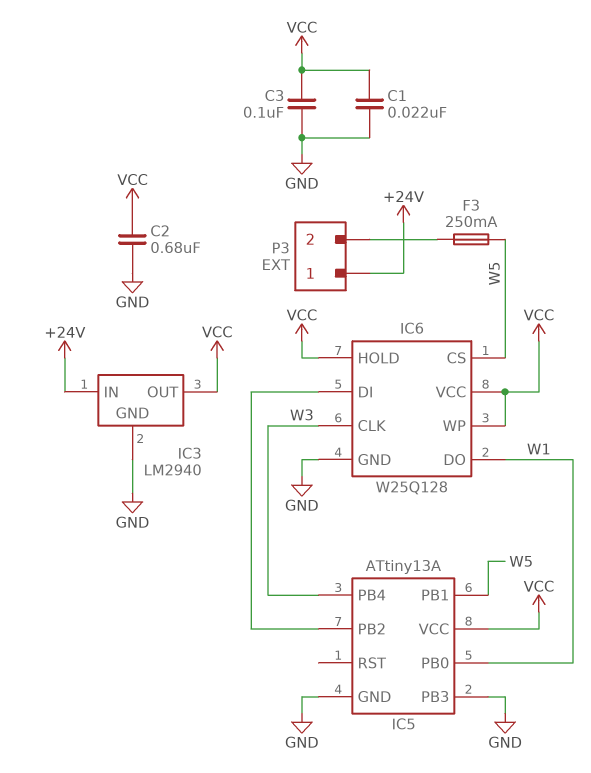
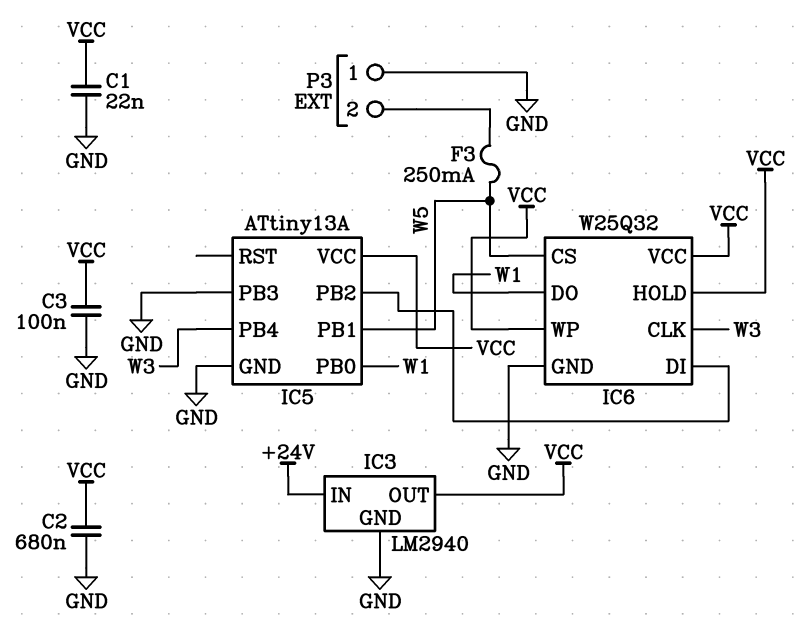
IC6: W25Q128 -> W25Q32
P3 pin 1: +24V -> GND

